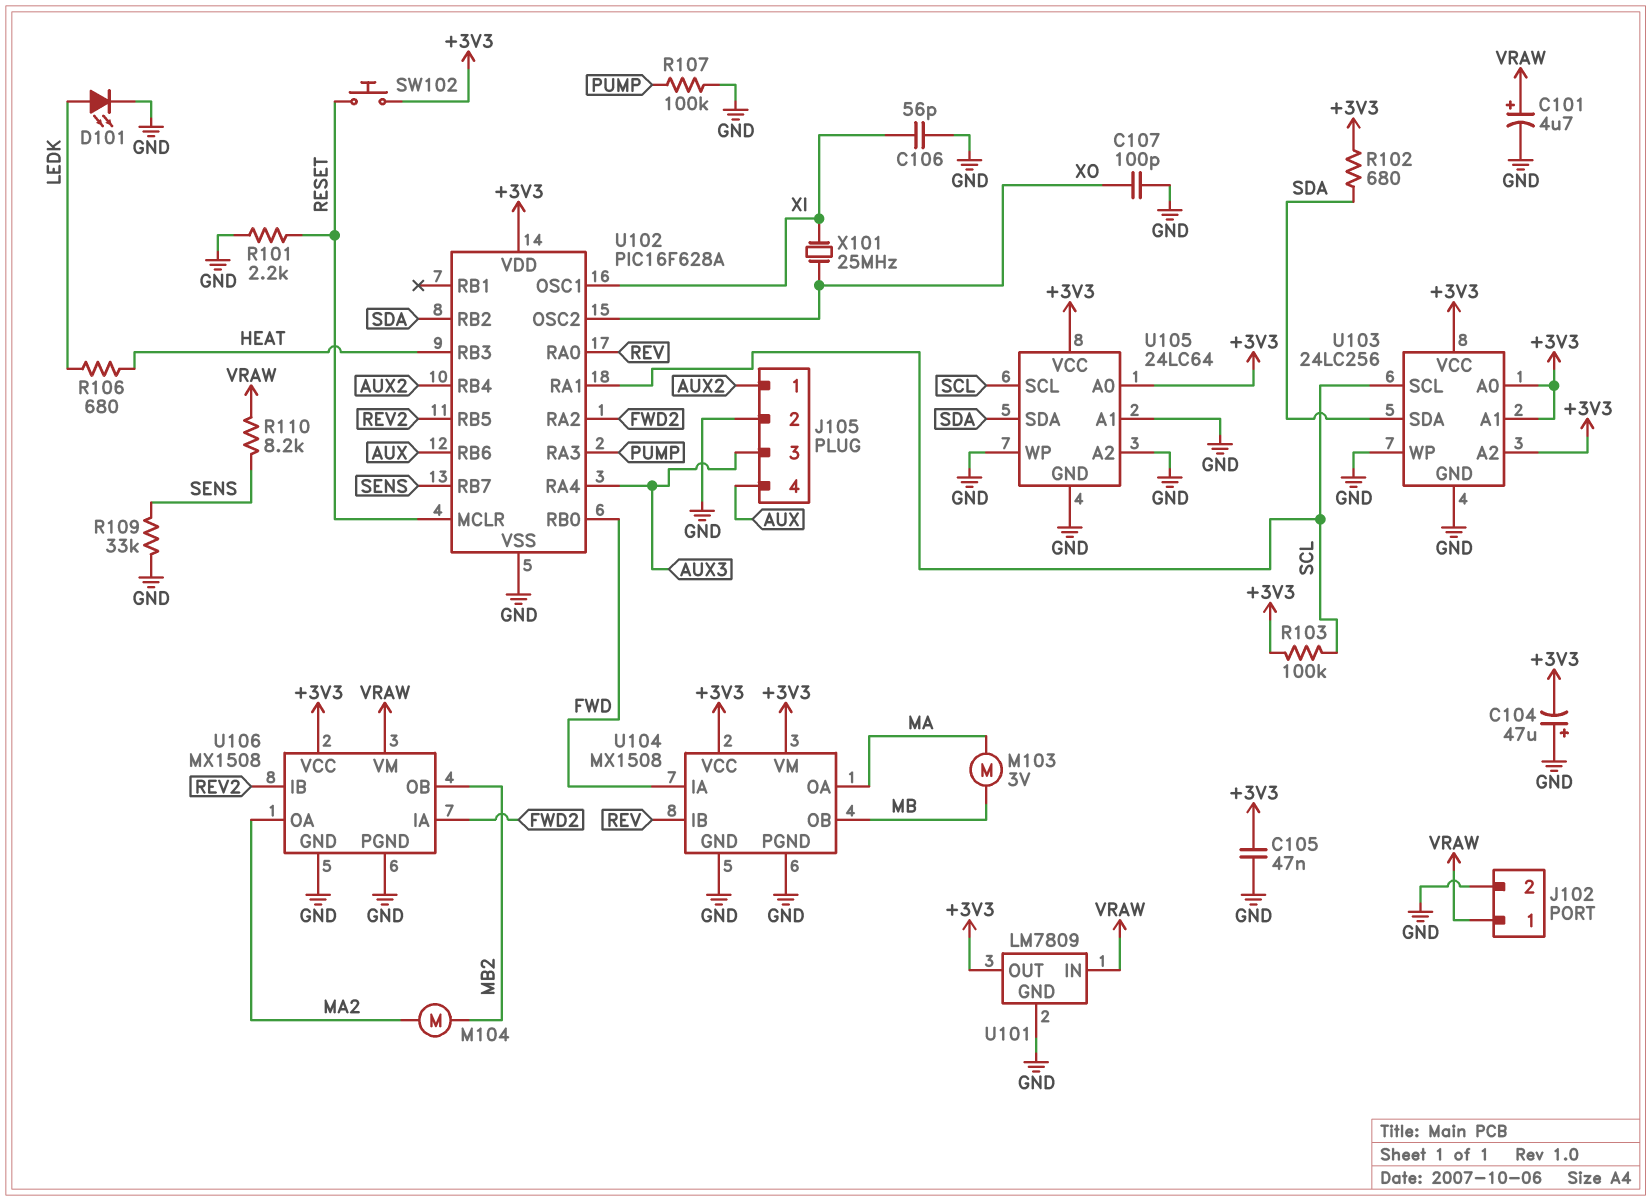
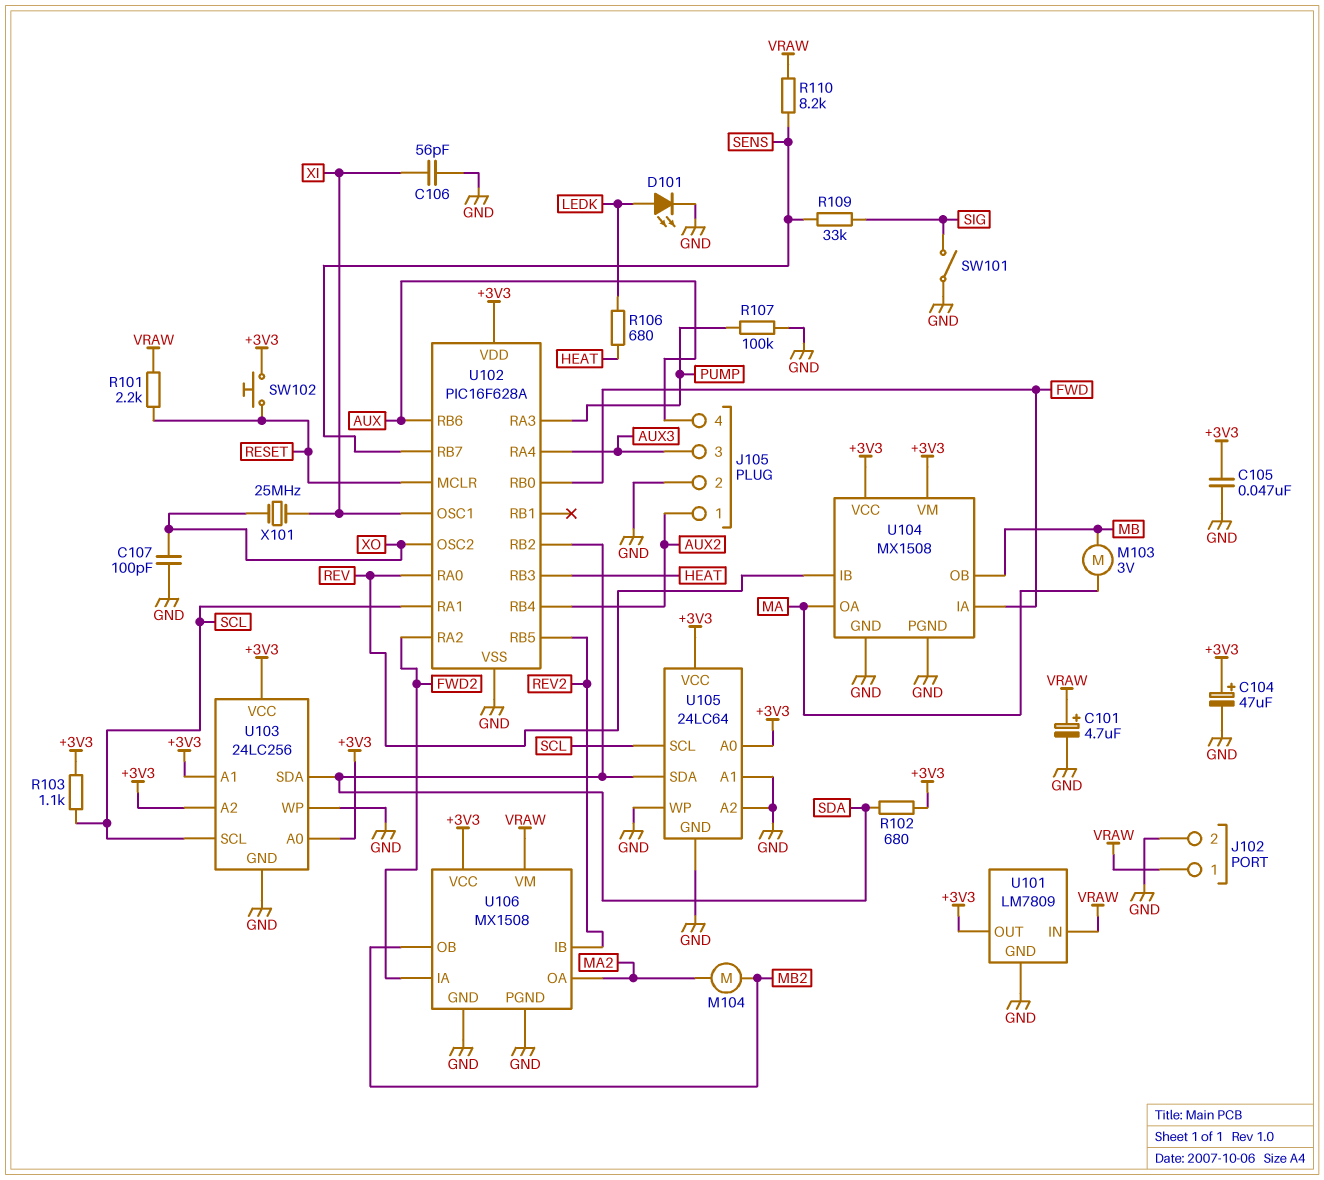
C104: 47uF (plus GND, minus +3V3) -> 47uF (plus +3V3, minus GND)
R101: 2.2k (GND, RESET) -> 2.2k (RESET, VRAW)
R103: 100k (+3V3, SCL) -> 1.1k (+3V3, SCL)
R109: 33k (GND, SENS) -> 33k (SENS, SIG)
SW101: none -> switch (GND, SIG)

